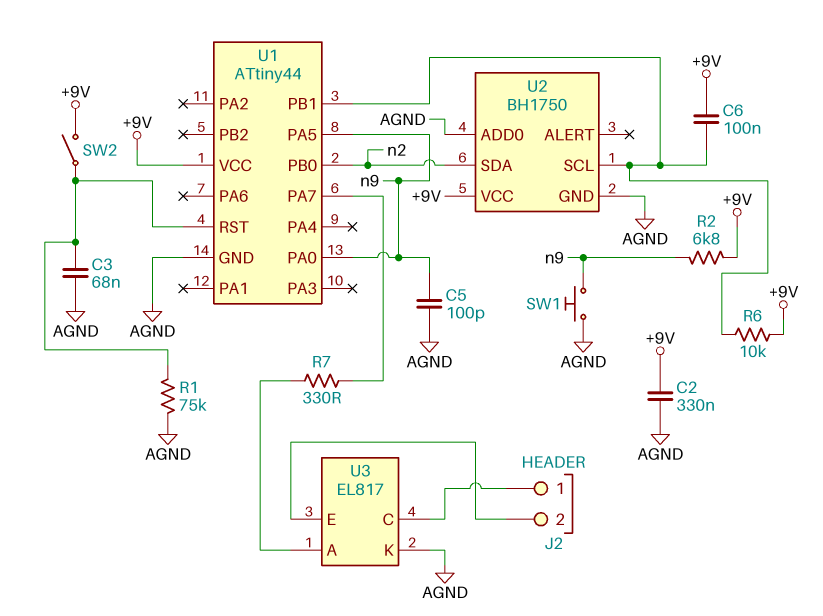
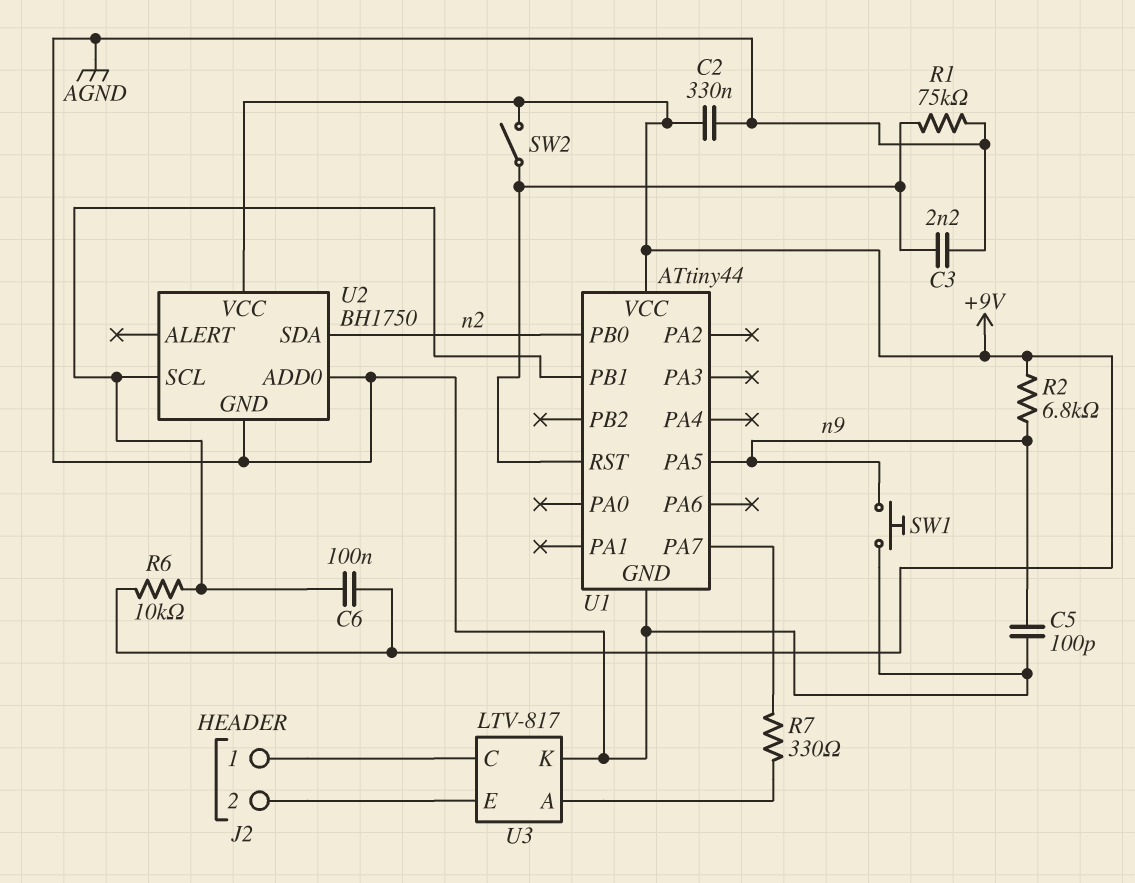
C3: 68nF (AGND, U1/RST) -> 2.2nF (AGND, U1/RST)
U1 pin PA0: n9 -> none
U3: EL817 -> LTV-817

